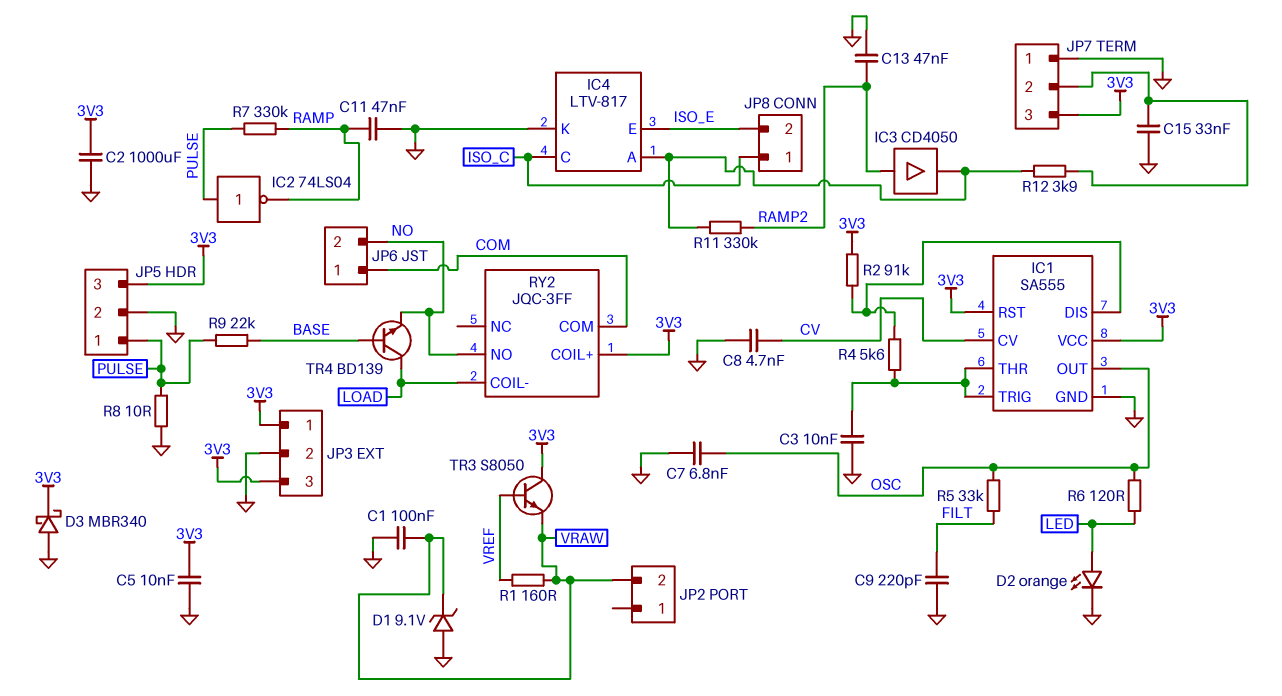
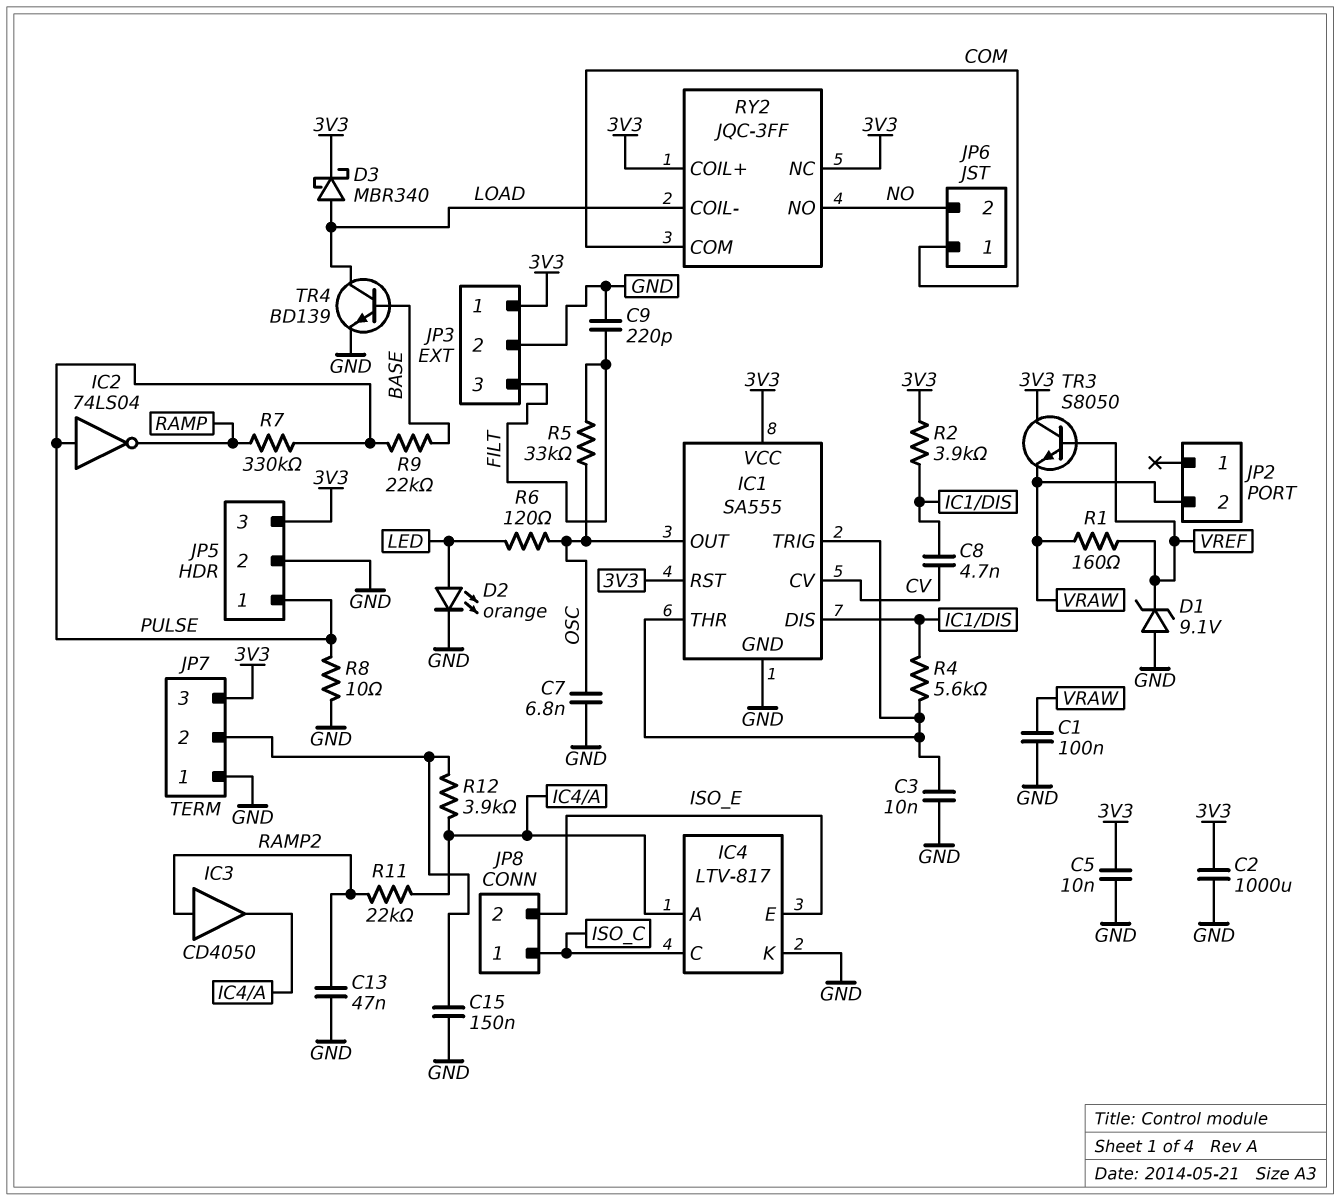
C8: 4.7nF (CV, GND) -> 4.7nF (CV, IC1/DIS)
C11: 47nF (GND, RAMP) -> none
C15: 33nF (GND, JP7/2) -> 150nF (GND, JP7/2)
D1: zener 9.1V (A GND, K VRAW) -> zener 9.1V (A GND, K VREF)
D3: schottky MBR340 (A GND, K 3V3) -> schottky MBR340 (A LOAD, K 3V3)
JP3 pin 3: 3V3 -> FILT
R2: 91k (3V3, IC1/DIS) -> 3.9k (3V3, IC1/DIS)
R11: 330k (IC4/A, RAMP2) -> 22k (IC4/A, RAMP2)
RY2 pin NC: none -> 3V3
TR4: NPN BD139 (B BASE, C LOAD, E NO) -> NPN BD139 (B BASE, C LOAD, E GND)

